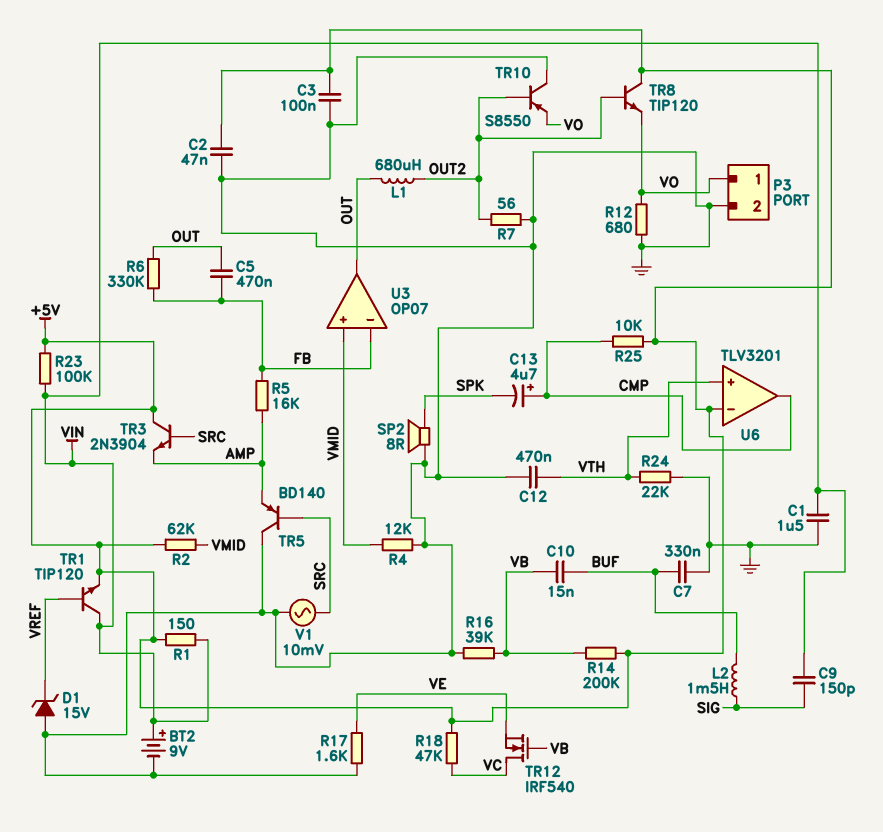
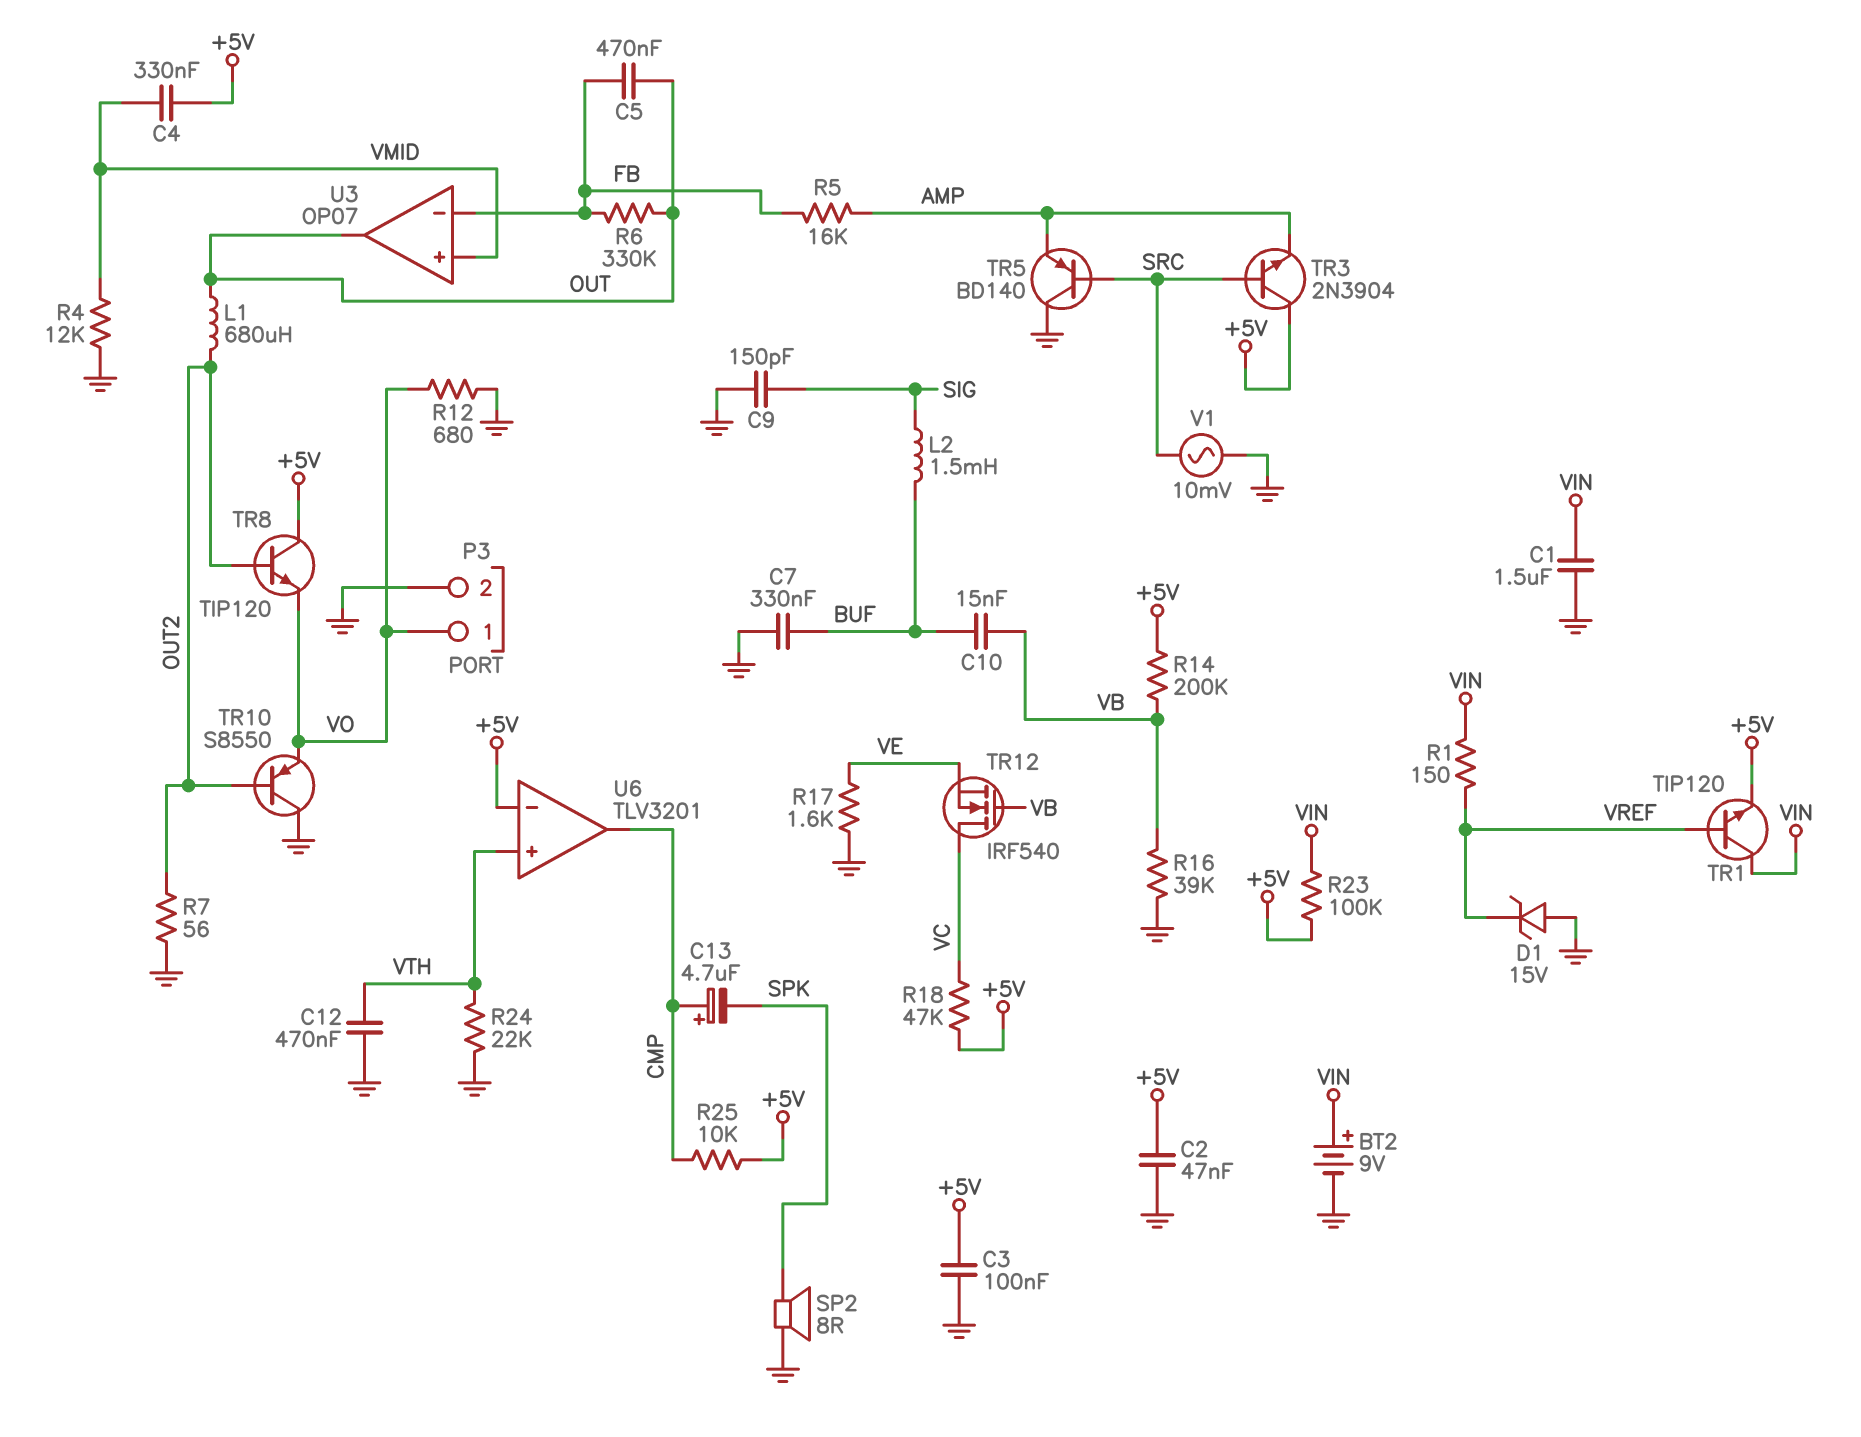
C4: none -> 330nF (+5V, VMID)
C9: 150pF (SIG, VIN) -> 150pF (GND, SIG)
R1: 150 (+5V, VIN) -> 150 (VIN, VREF)
R2: 62k (+5V, VMID) -> none

